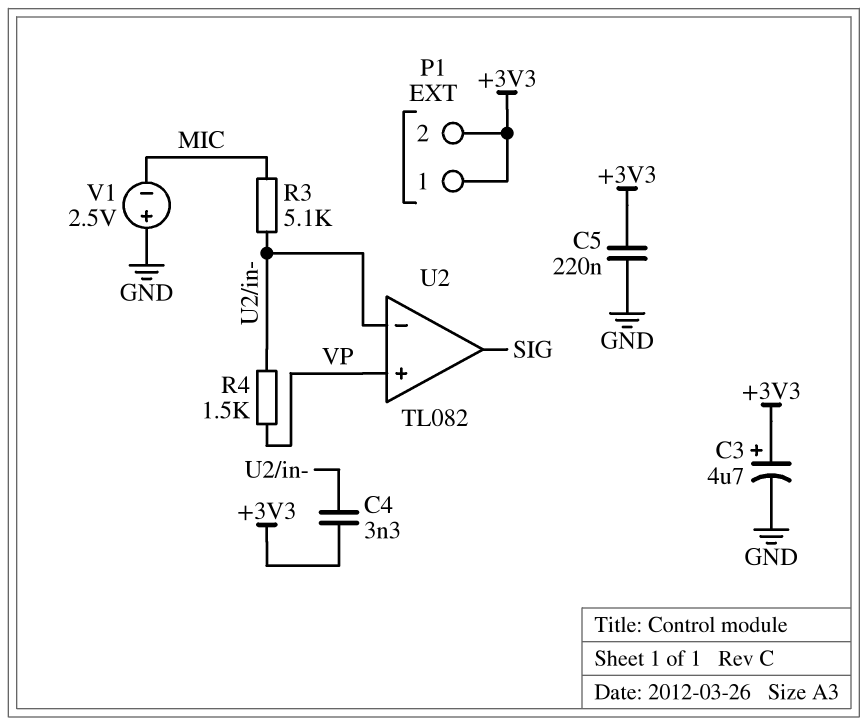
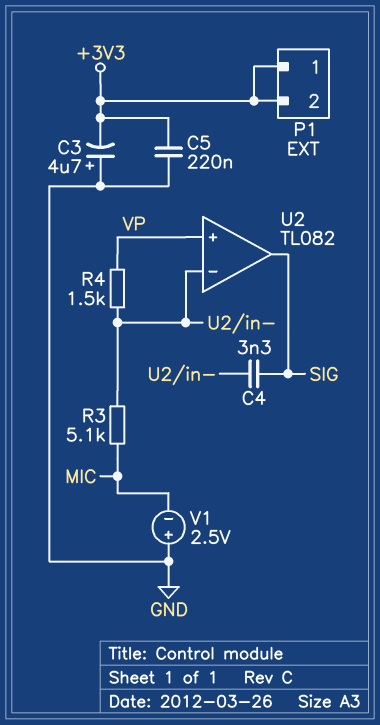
C3: 4.7uF (plus +3V3, minus GND) -> 4.7uF (plus GND, minus +3V3)
C4: 3.3nF (+3V3, U2/in-) -> 3.3nF (SIG, U2/in-)

